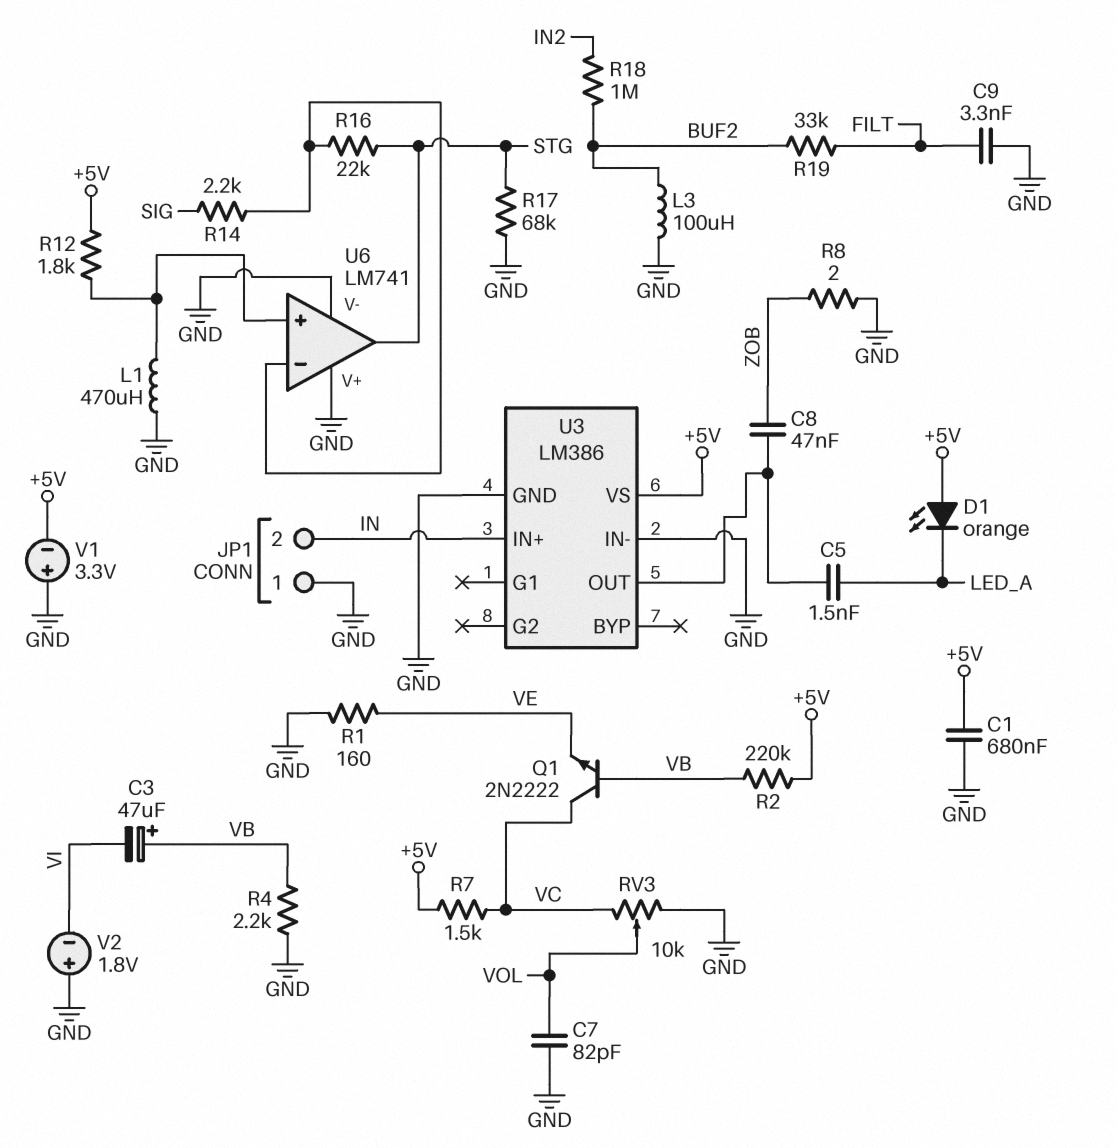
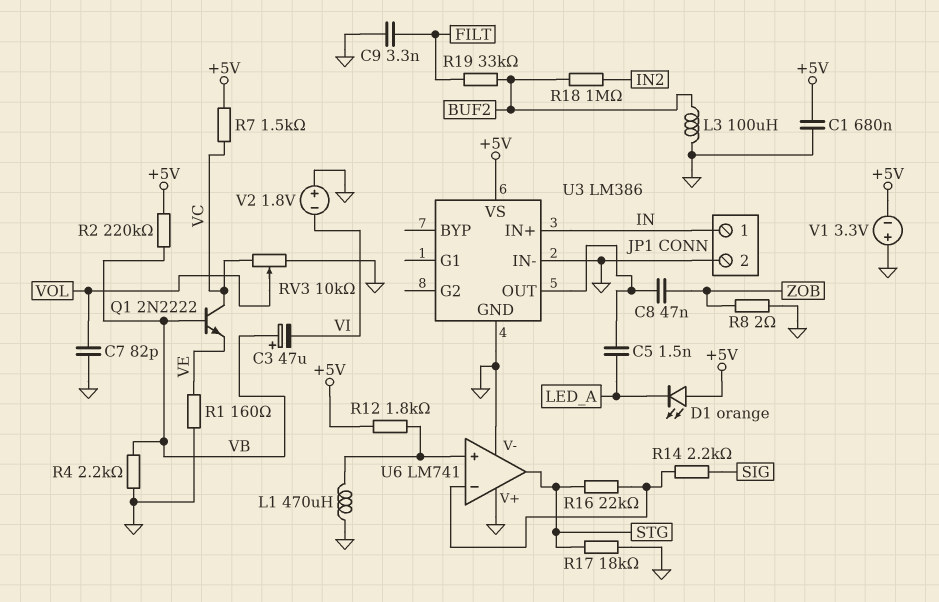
JP1 pin 1: GND -> IN
JP1 pin 2: IN -> GND
R17: 68k (GND, STG) -> 18k (GND, STG)

